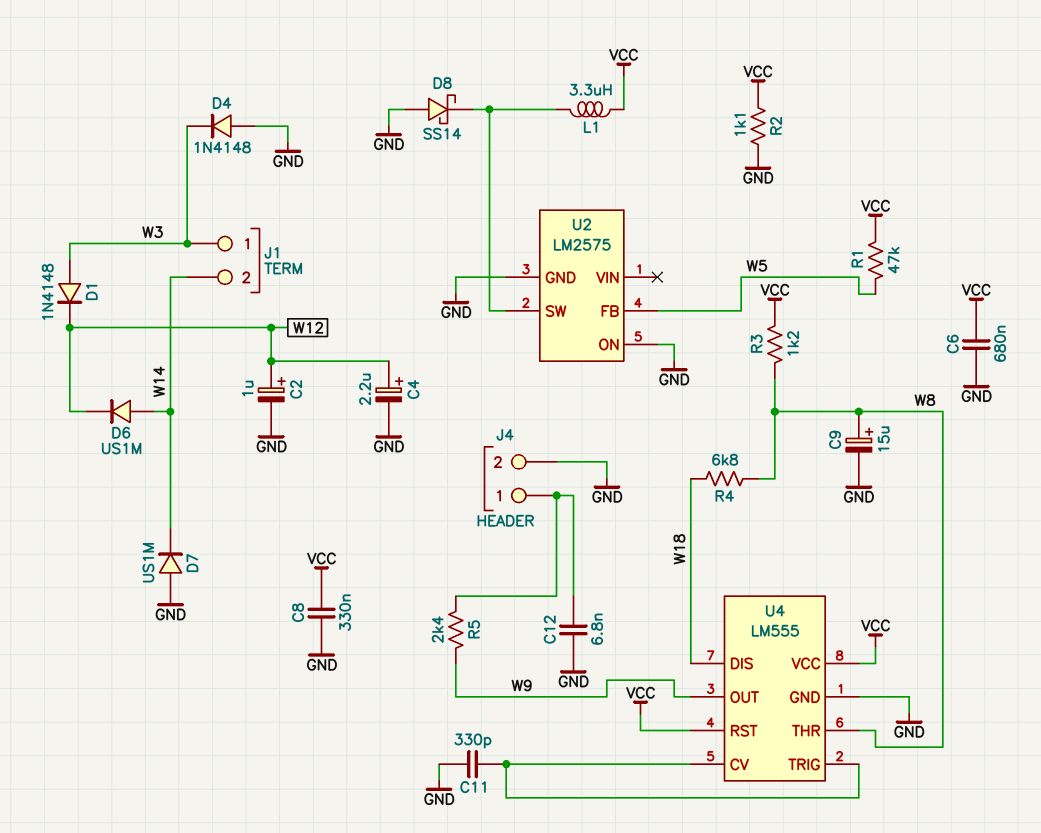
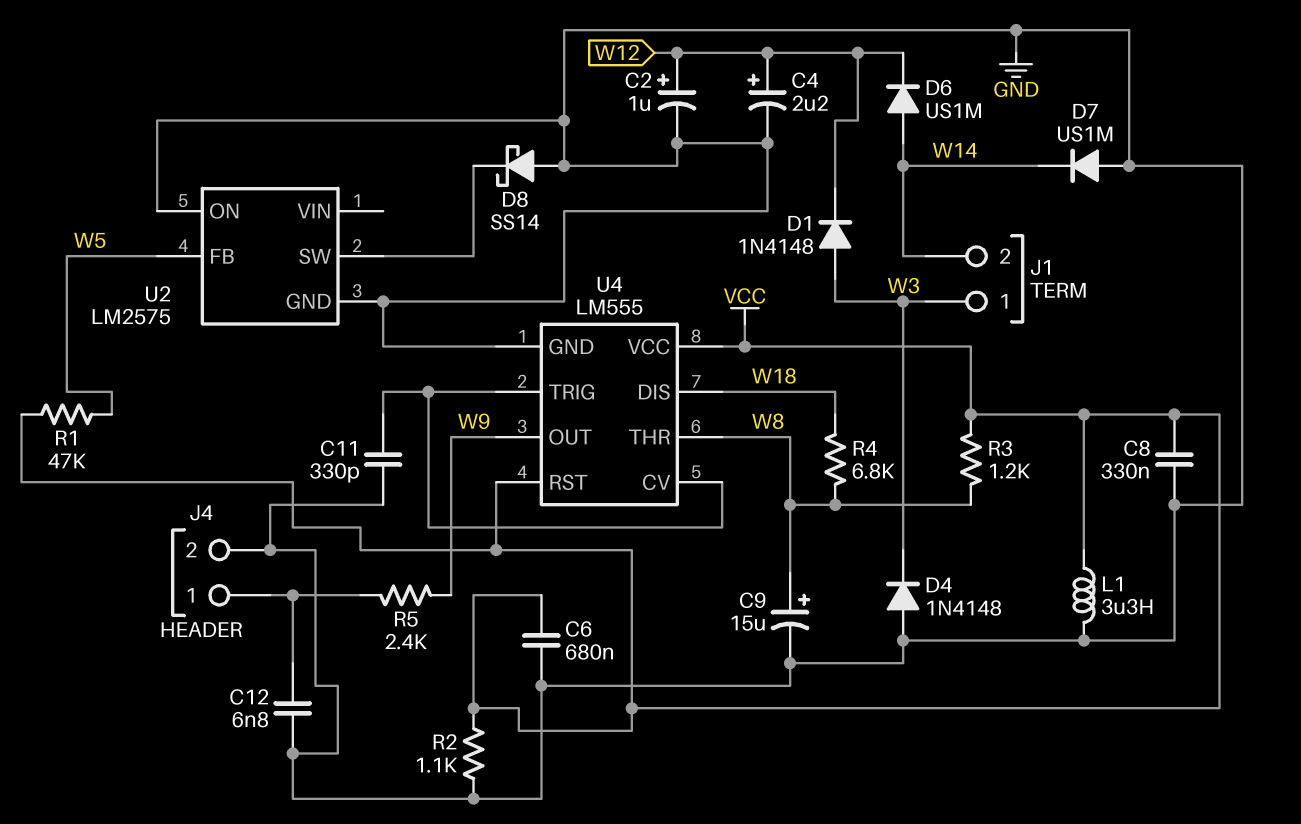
L1: 3.3uH (U2/SW, VCC) -> 3.3uH (GND, VCC)

